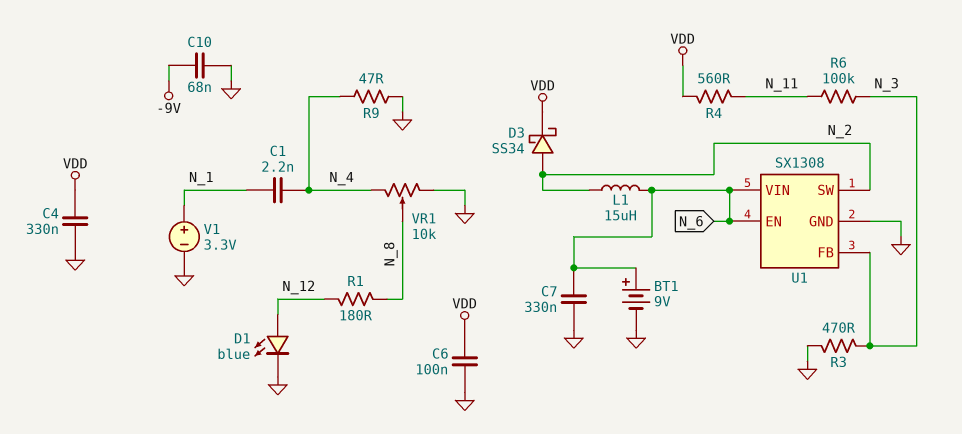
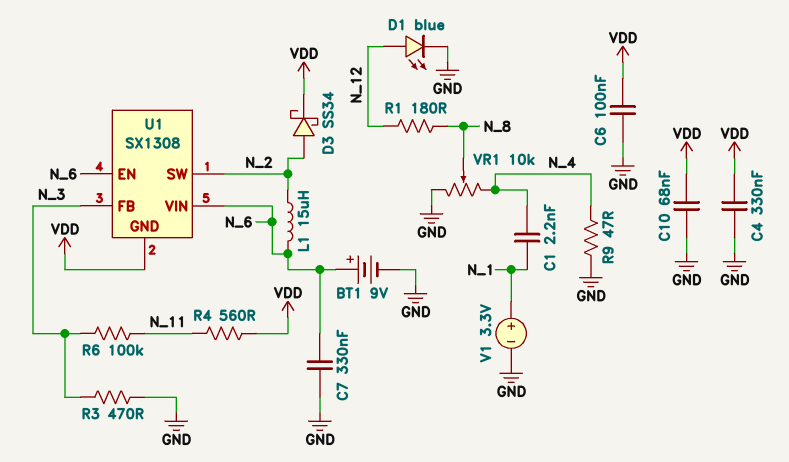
C10: 68nF (-9V, GND) -> 68nF (GND, VDD)
U1 pin GND: GND -> VDD

